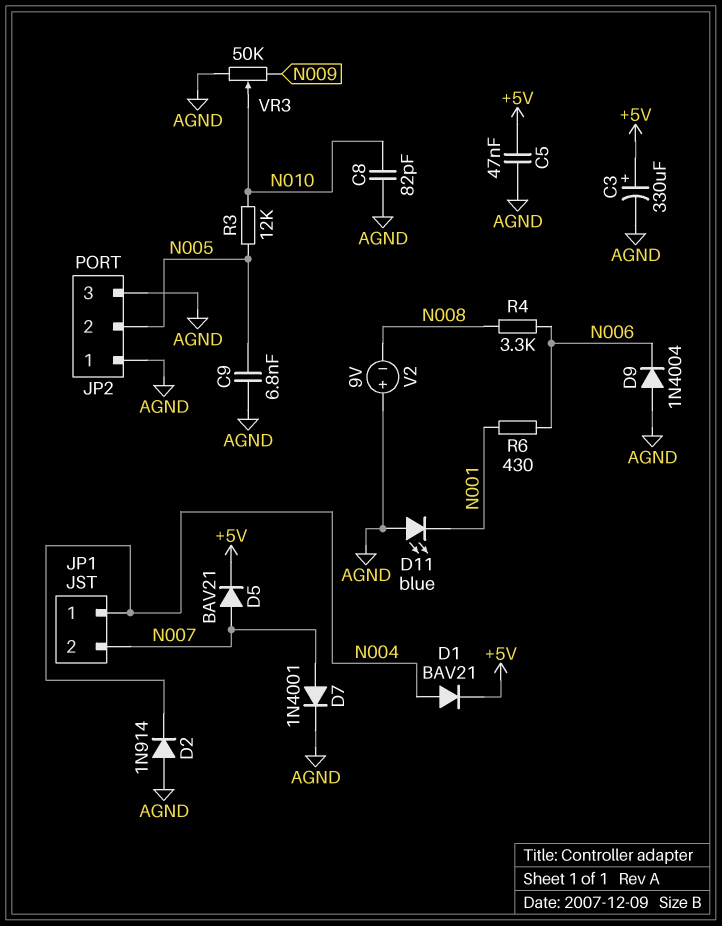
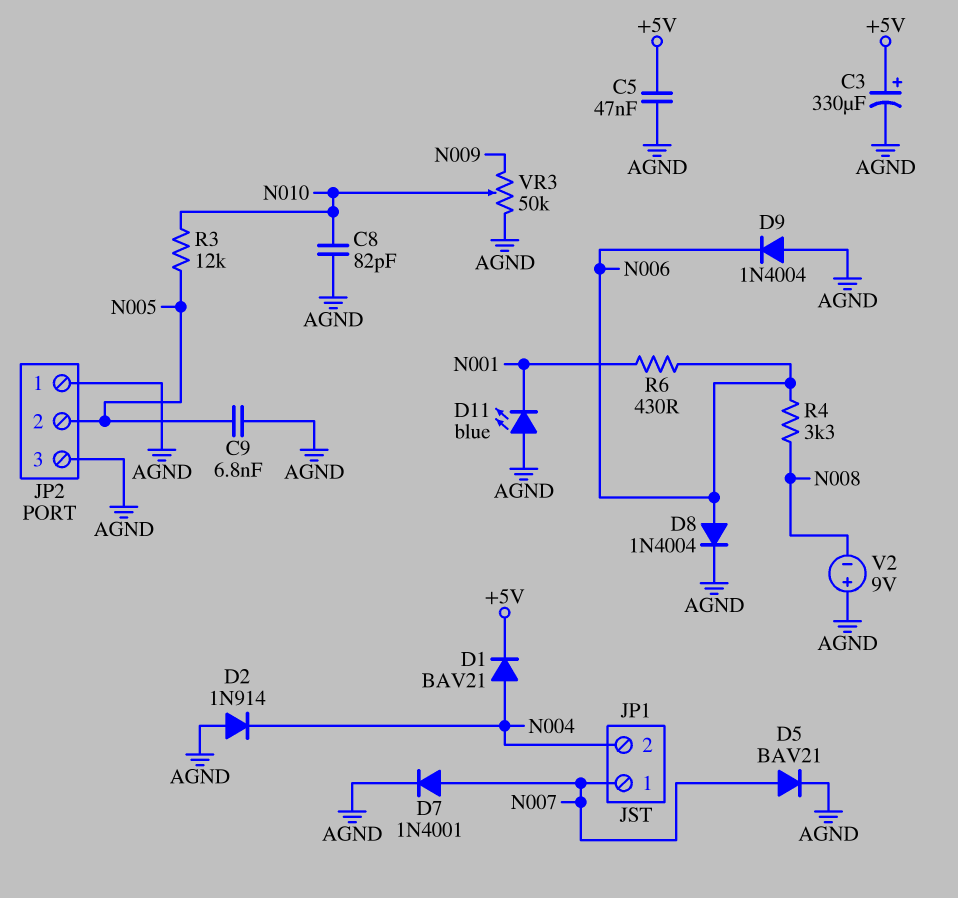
D5: diode BAV21 (A N007, K +5V) -> diode BAV21 (A N007, K AGND)
D8: none -> diode 1N4004 (A N006, K AGND)
JP1 pin 1: N004 -> N007
JP1 pin 2: N007 -> N004

